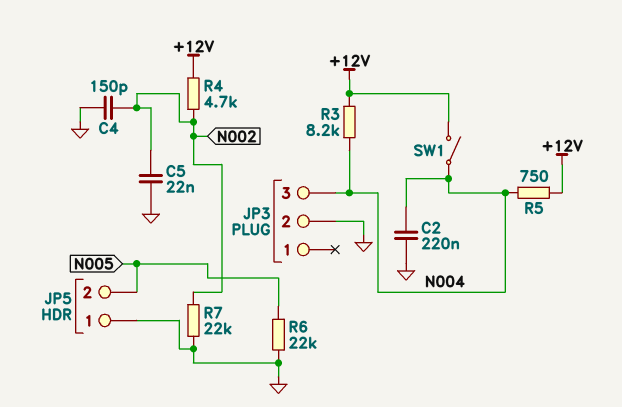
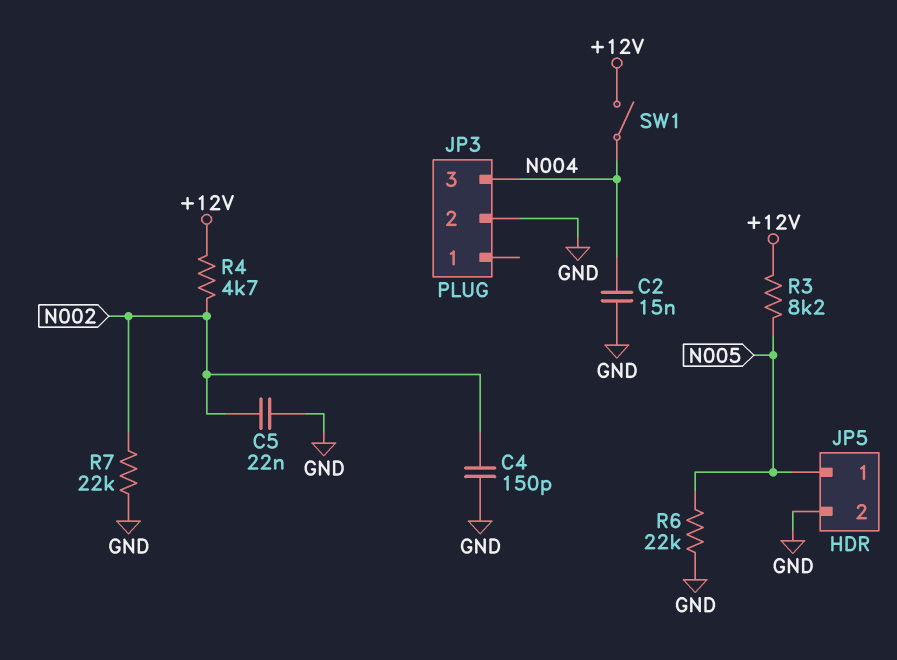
C2: 220nF (GND, N004) -> 15nF (GND, N004)
JP5 pin 1: GND -> N005
JP5 pin 2: N005 -> GND
R3: 8.2k (+12V, N004) -> 8.2k (+12V, N005)
R5: 750 (+12V, N004) -> none

